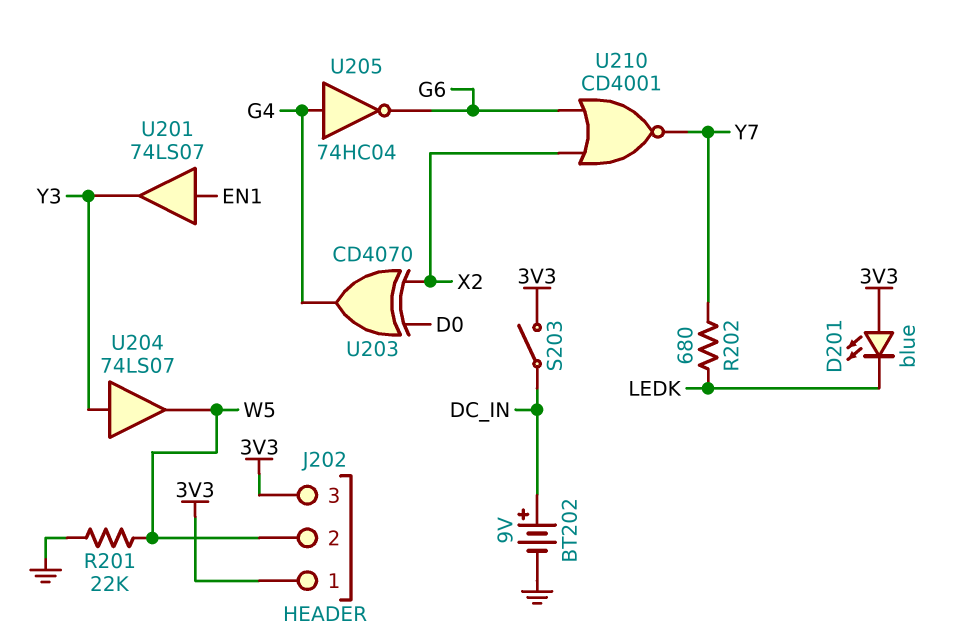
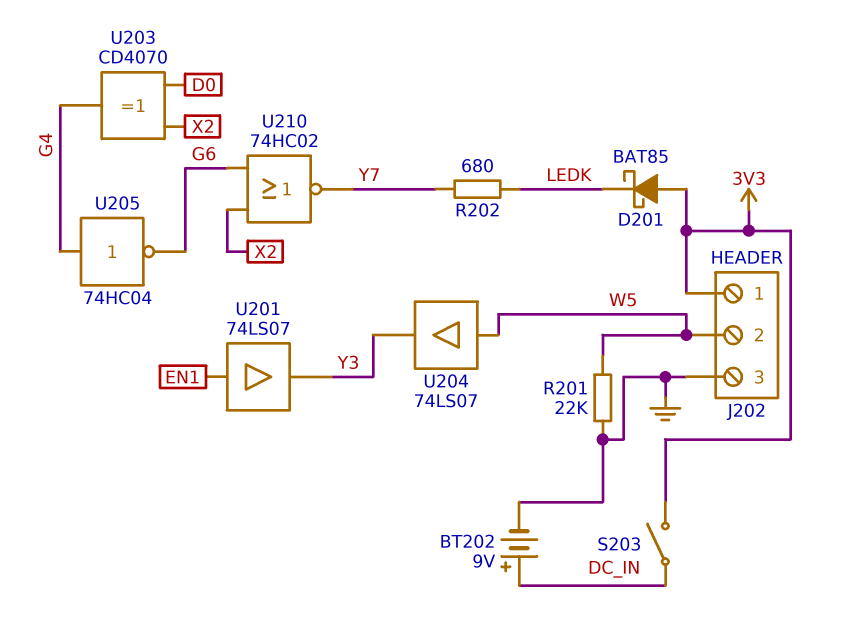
D201: LED blue (A 3V3, K LEDK) -> schottky BAT85 (A 3V3, K LEDK)
J202 pin 3: 3V3 -> GND
U204: buffer 74LS07 (in Y3, out W5) -> buffer 74LS07 (in W5, out Y3)
U210: NOR CD4001 (in G6, in X2, out Y7) -> NOR 74HC02 (in G6, in X2, out Y7)

